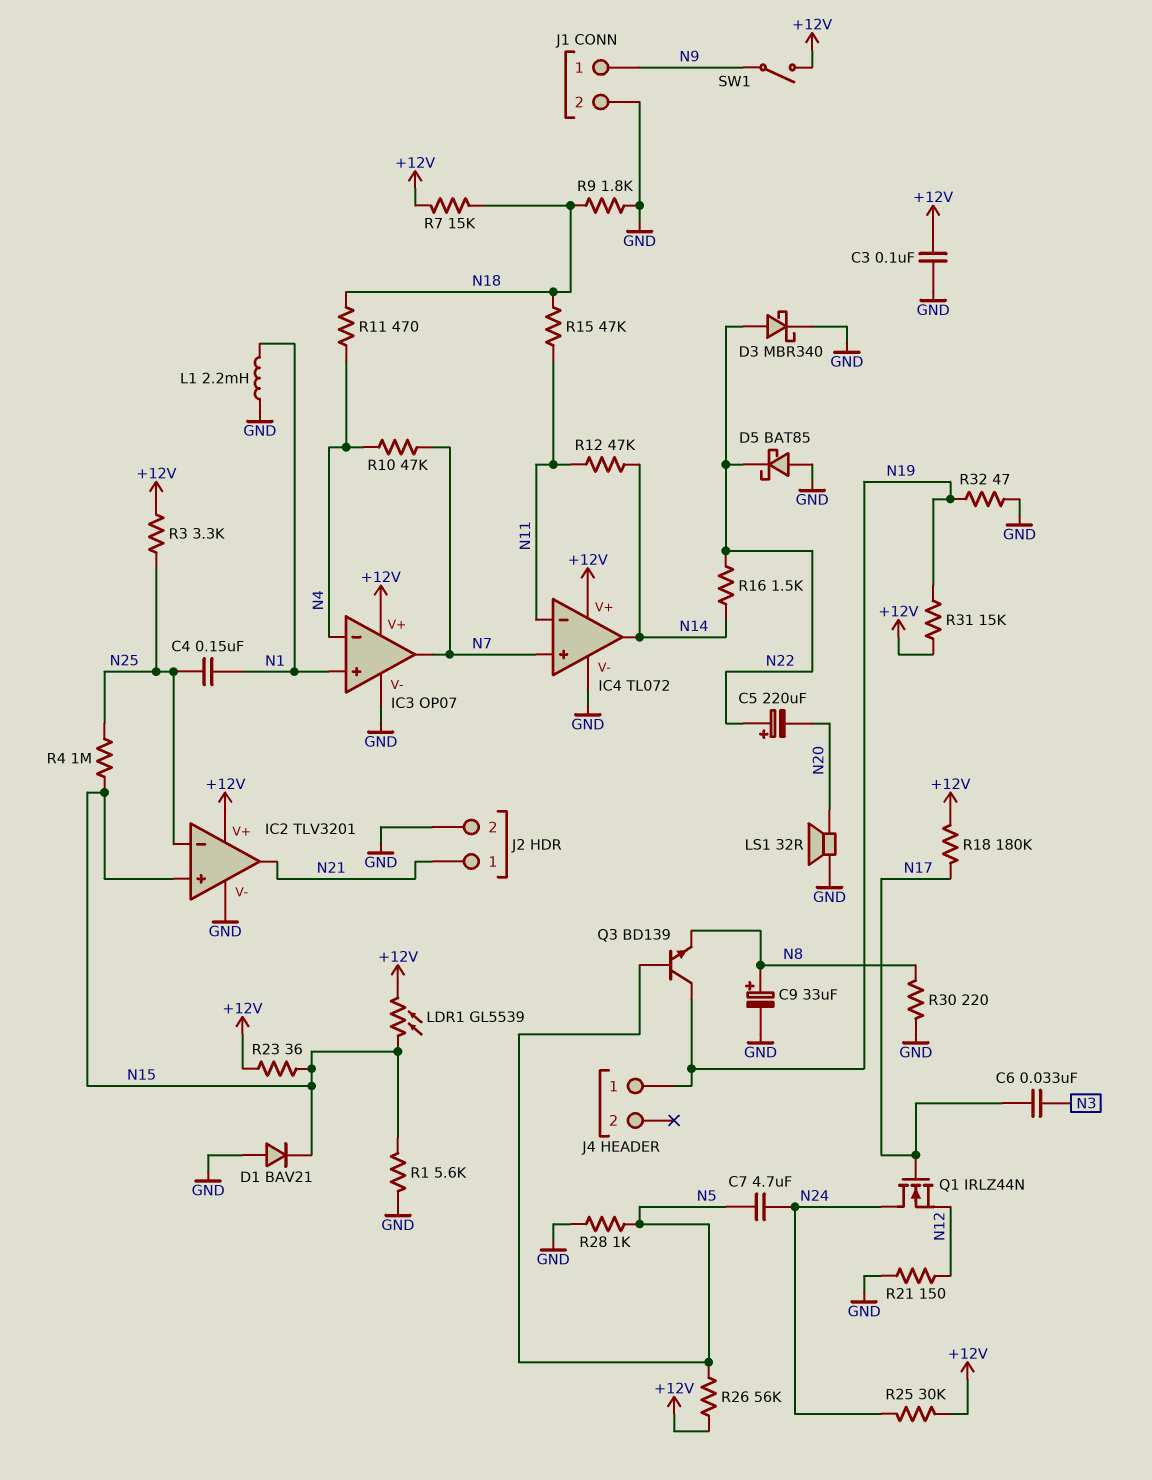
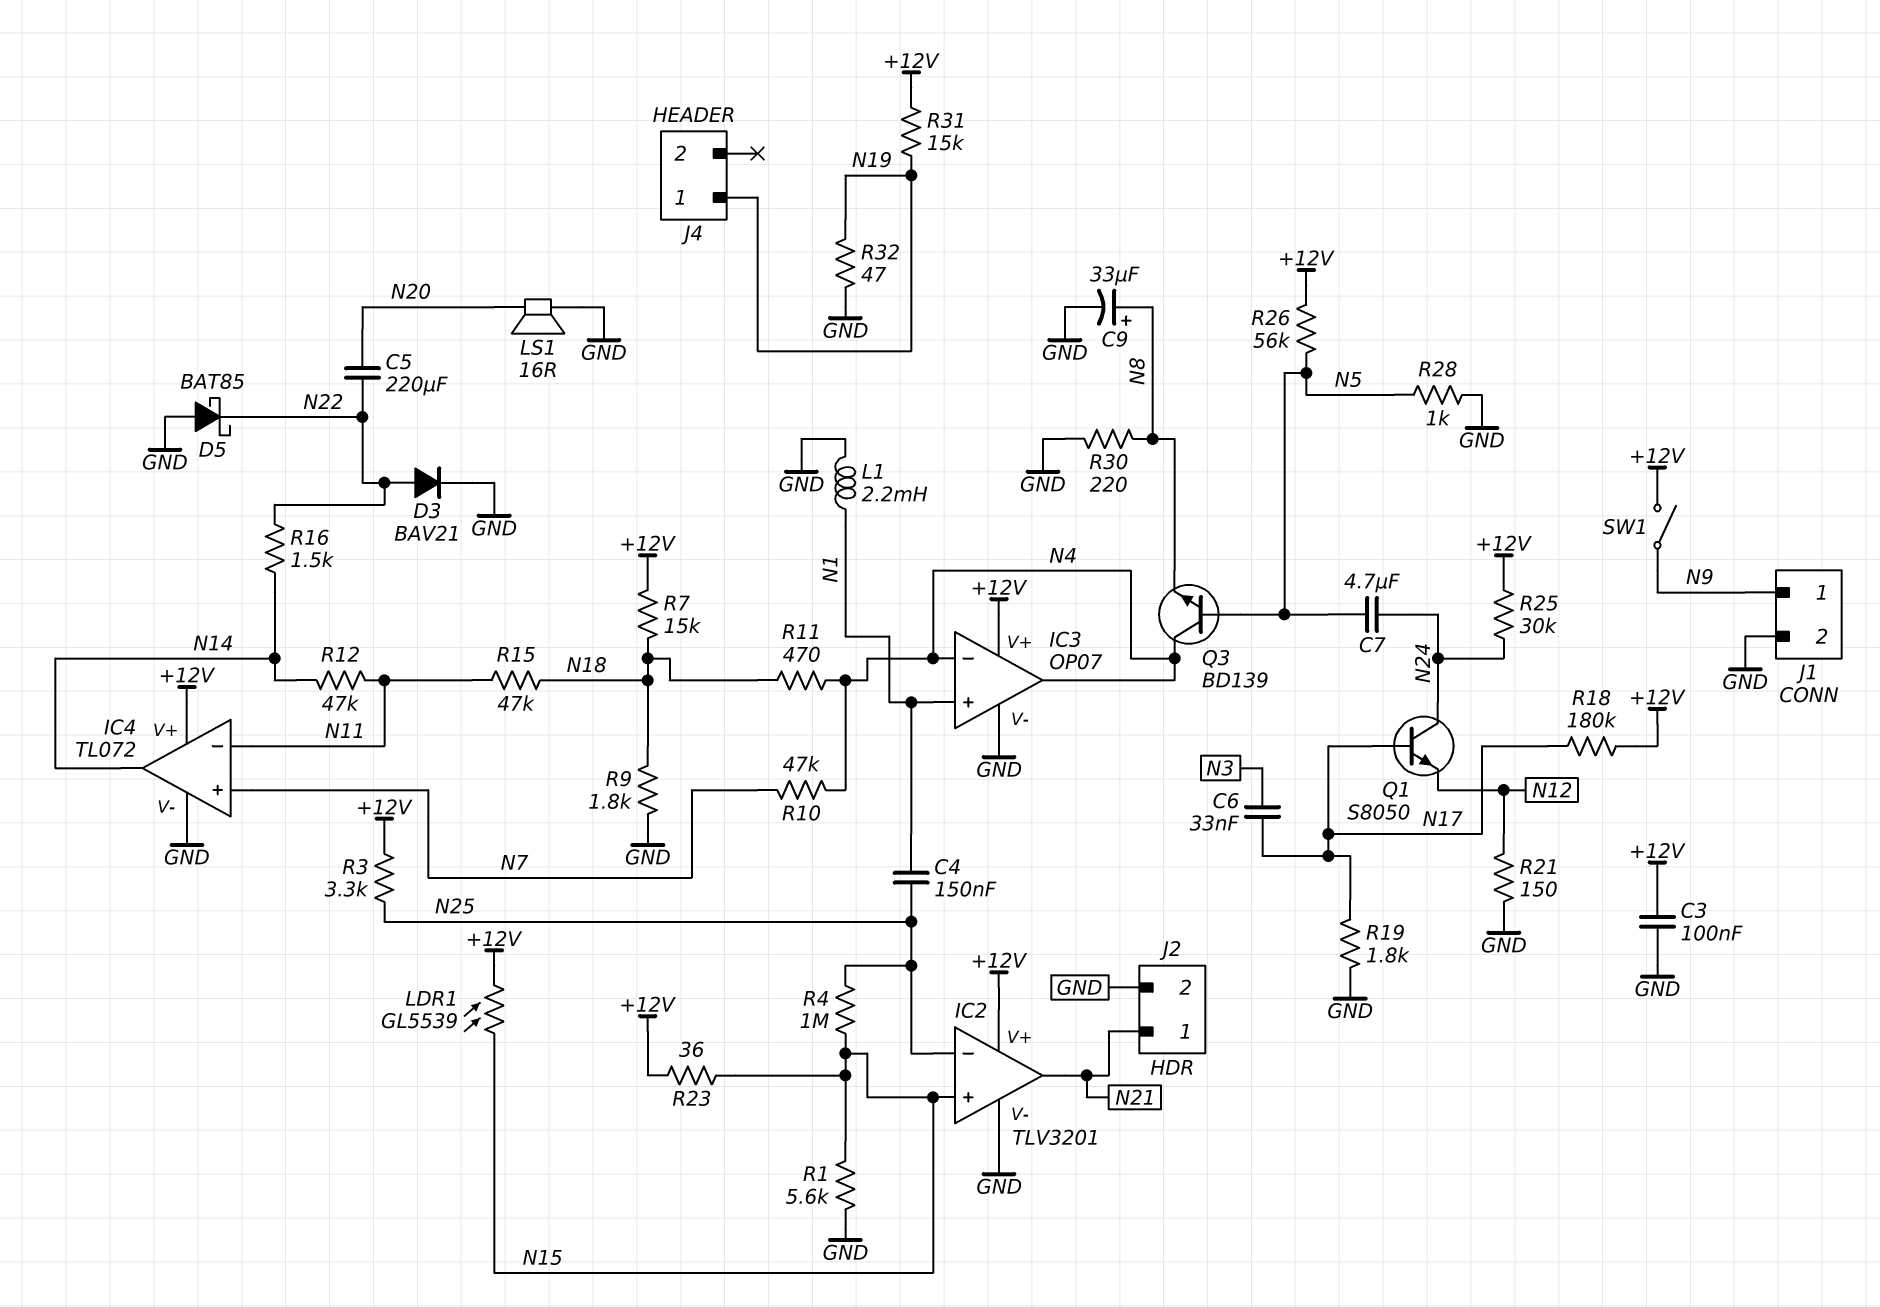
C5: 220uF (plus N22, minus N20) -> 220uF (N20, N22)
D1: diode BAV21 (A GND, K N15) -> none
D3: schottky MBR340 (A N22, K GND) -> diode BAV21 (A N22, K GND)
IC3 pin out: N7 -> N4
LS1: speaker 32R (GND, N20) -> speaker 16R (GND, N20)
Q1: NMOS IRLZ44N (G N17, D N24, S N12) -> NPN S8050 (B N17, C N24, E N12)
Q3: NPN BD139 (B N5, C N19, E N8) -> NPN BD139 (B N5, C N4, E N8)
R19: none -> 1.8k (GND, N17)

